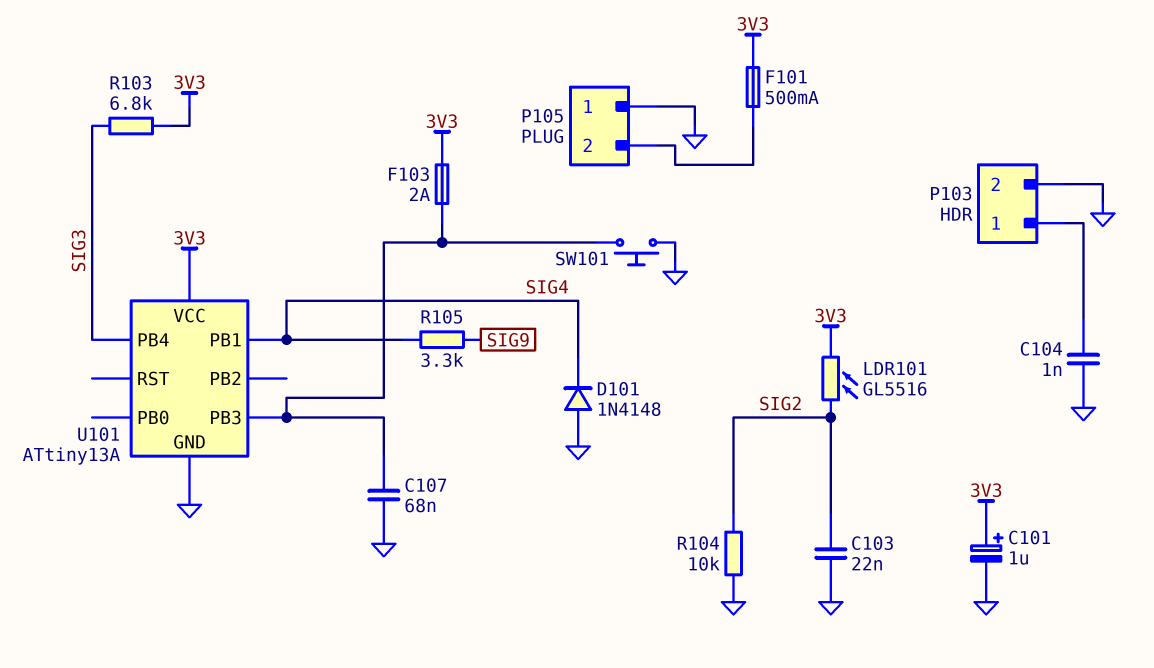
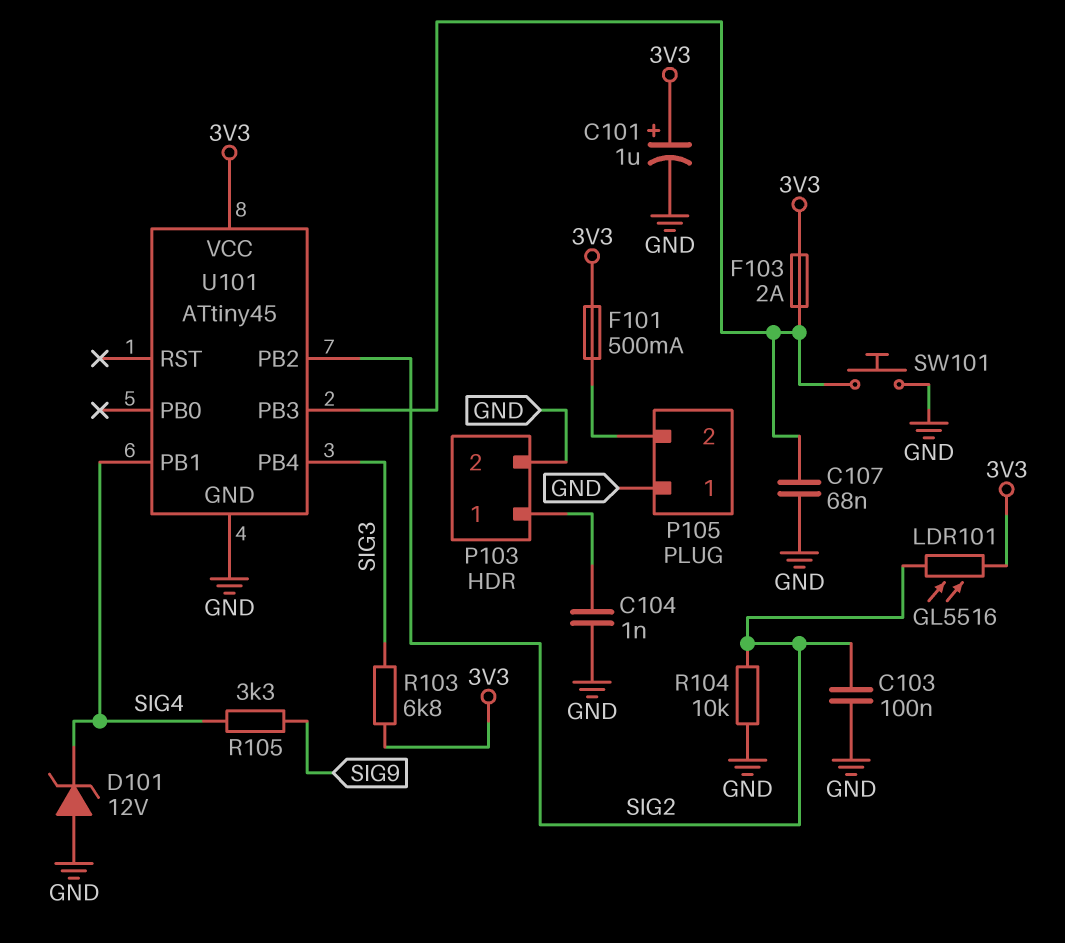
C103: 22nF (GND, SIG2) -> 100nF (GND, SIG2)
D101: diode 1N4148 (A GND, K SIG4) -> zener 12V (A GND, K SIG4)
U101: ATtiny13A -> ATtiny45
U101 pin PB2: none -> SIG2

